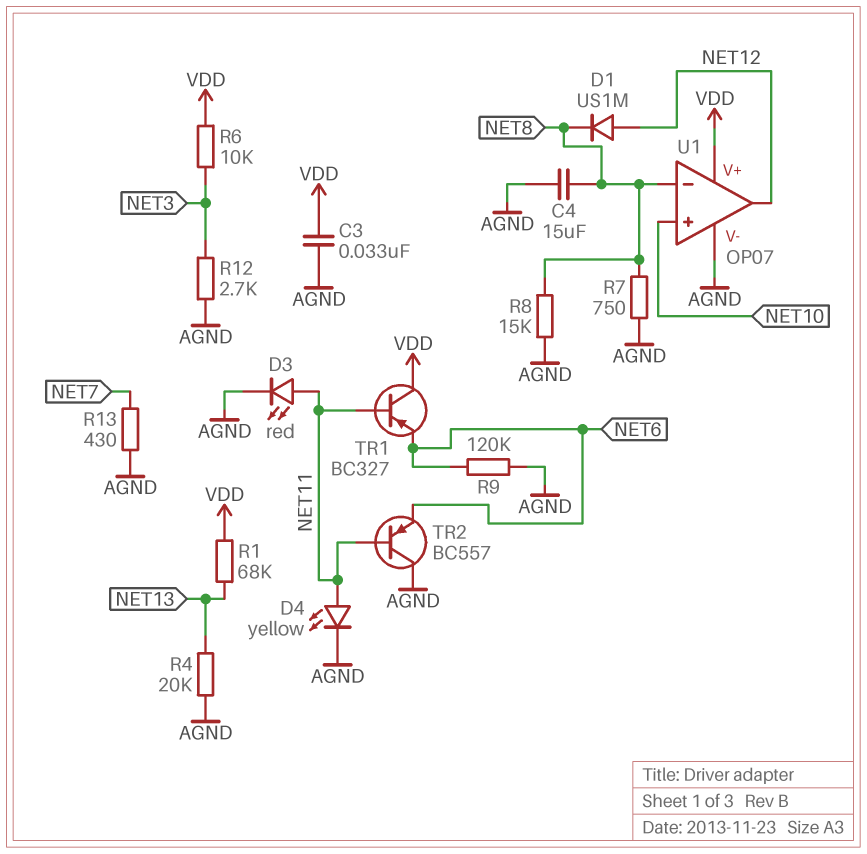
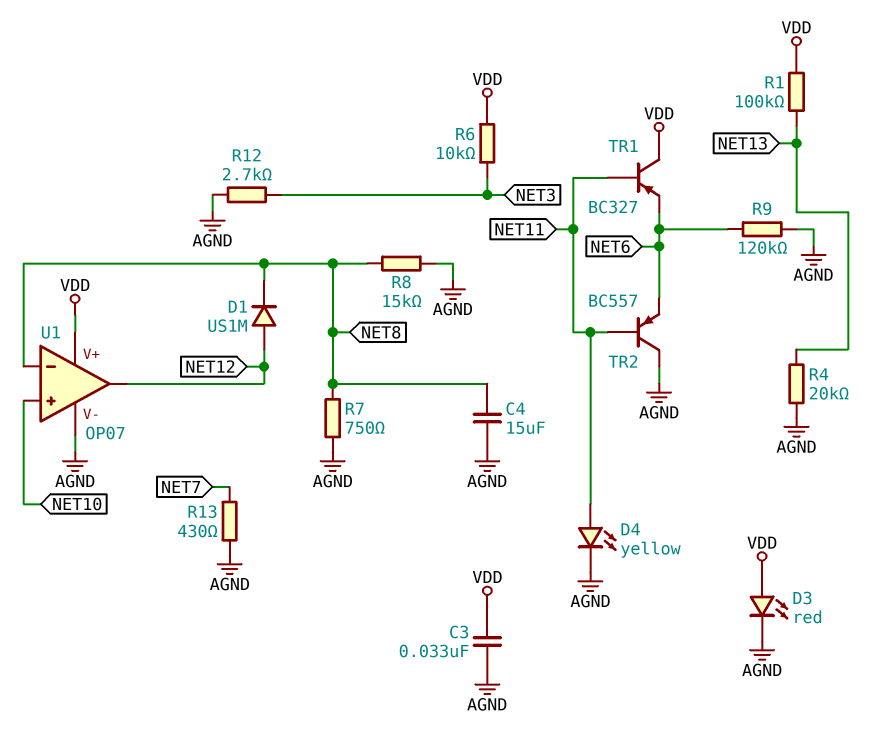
D3: LED red (A NET11, K AGND) -> LED red (A VDD, K AGND)
R1: 68k (NET13, VDD) -> 100k (NET13, VDD)

